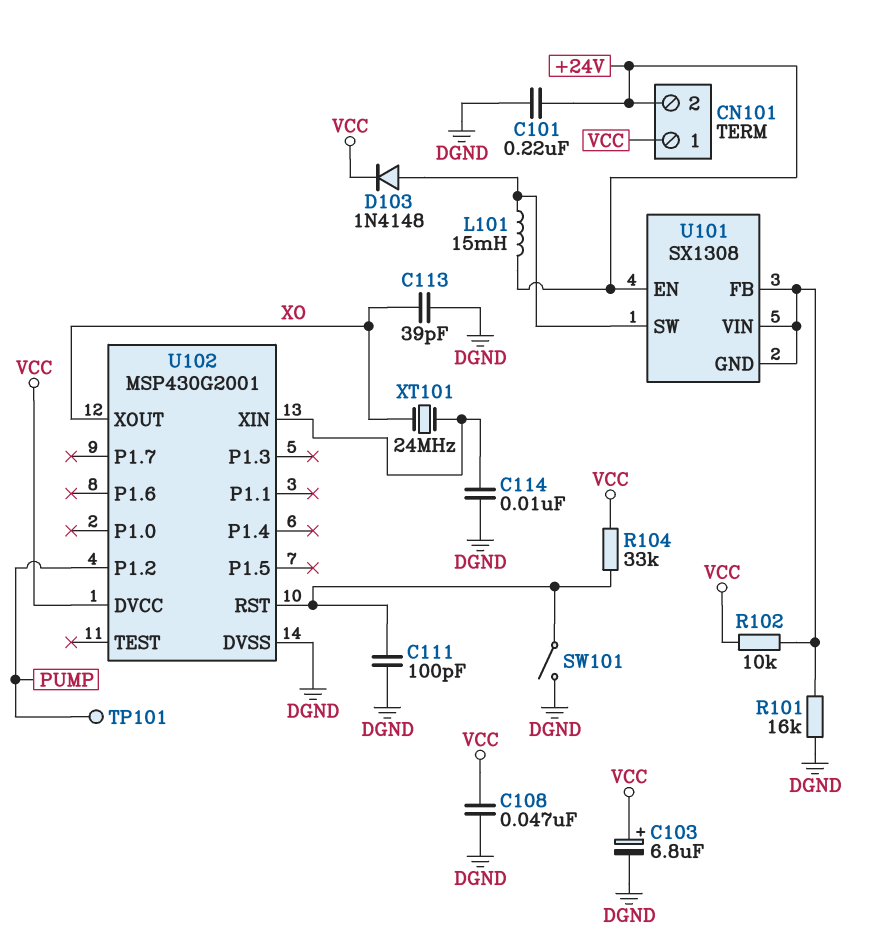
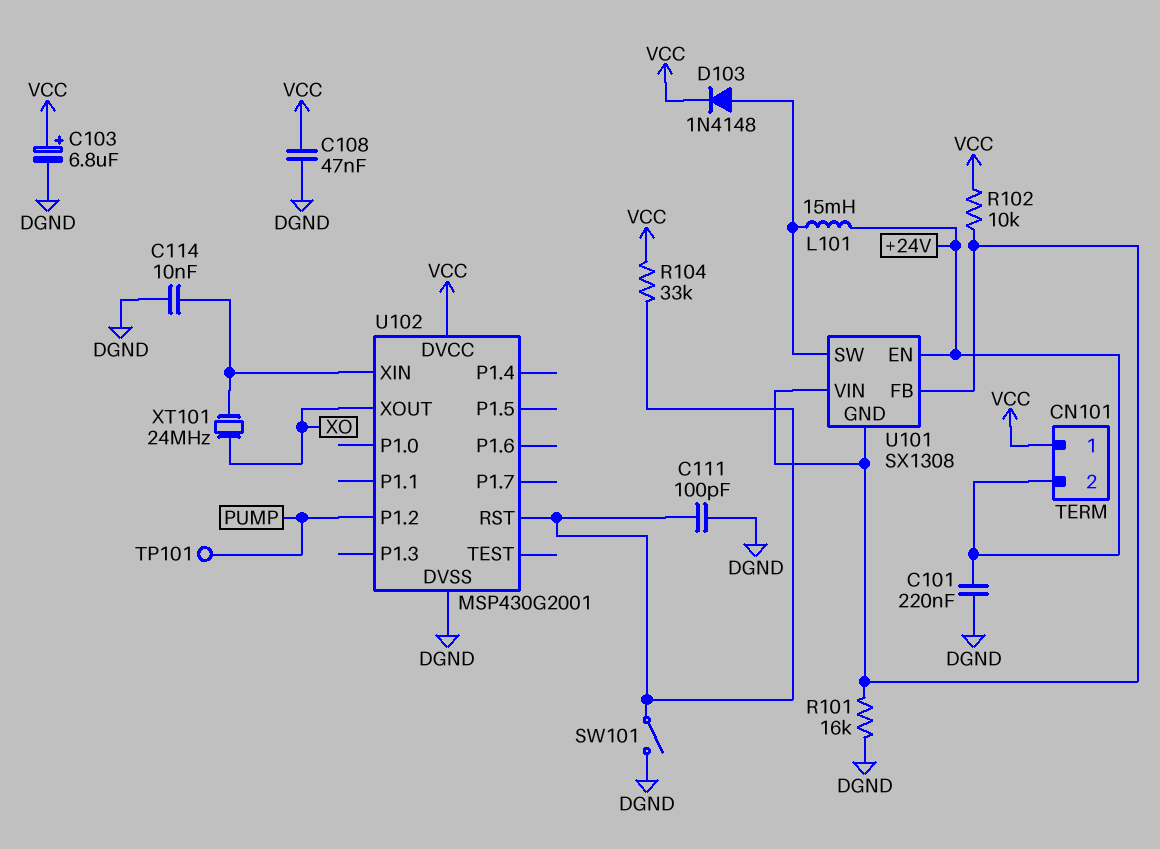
C113: 39pF (DGND, XO) -> none

